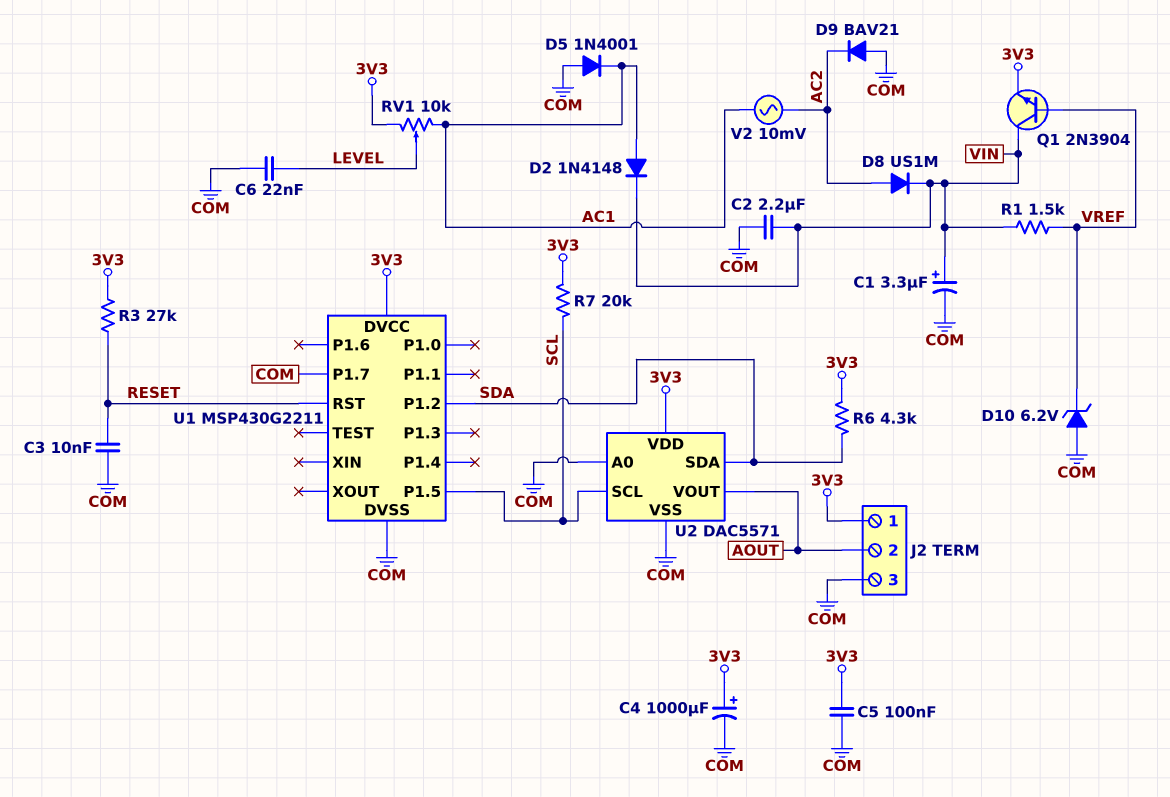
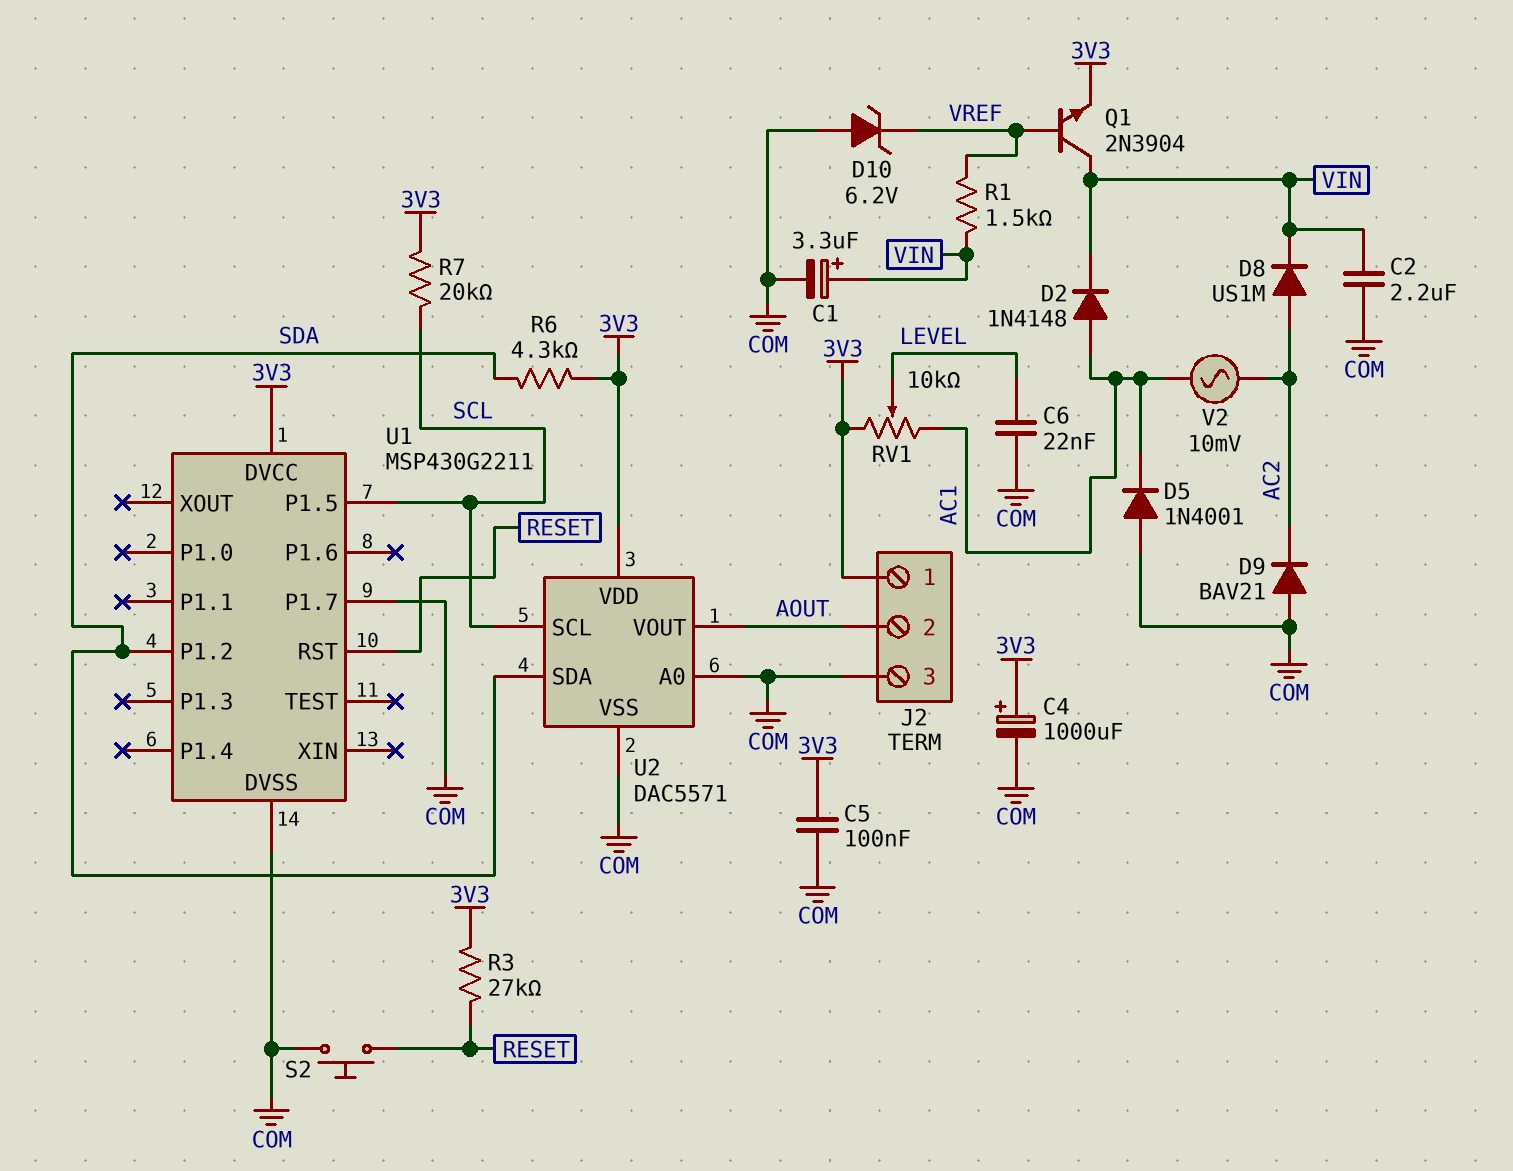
C3: 10nF (COM, RESET) -> none
S2: none -> button (COM, RESET)

